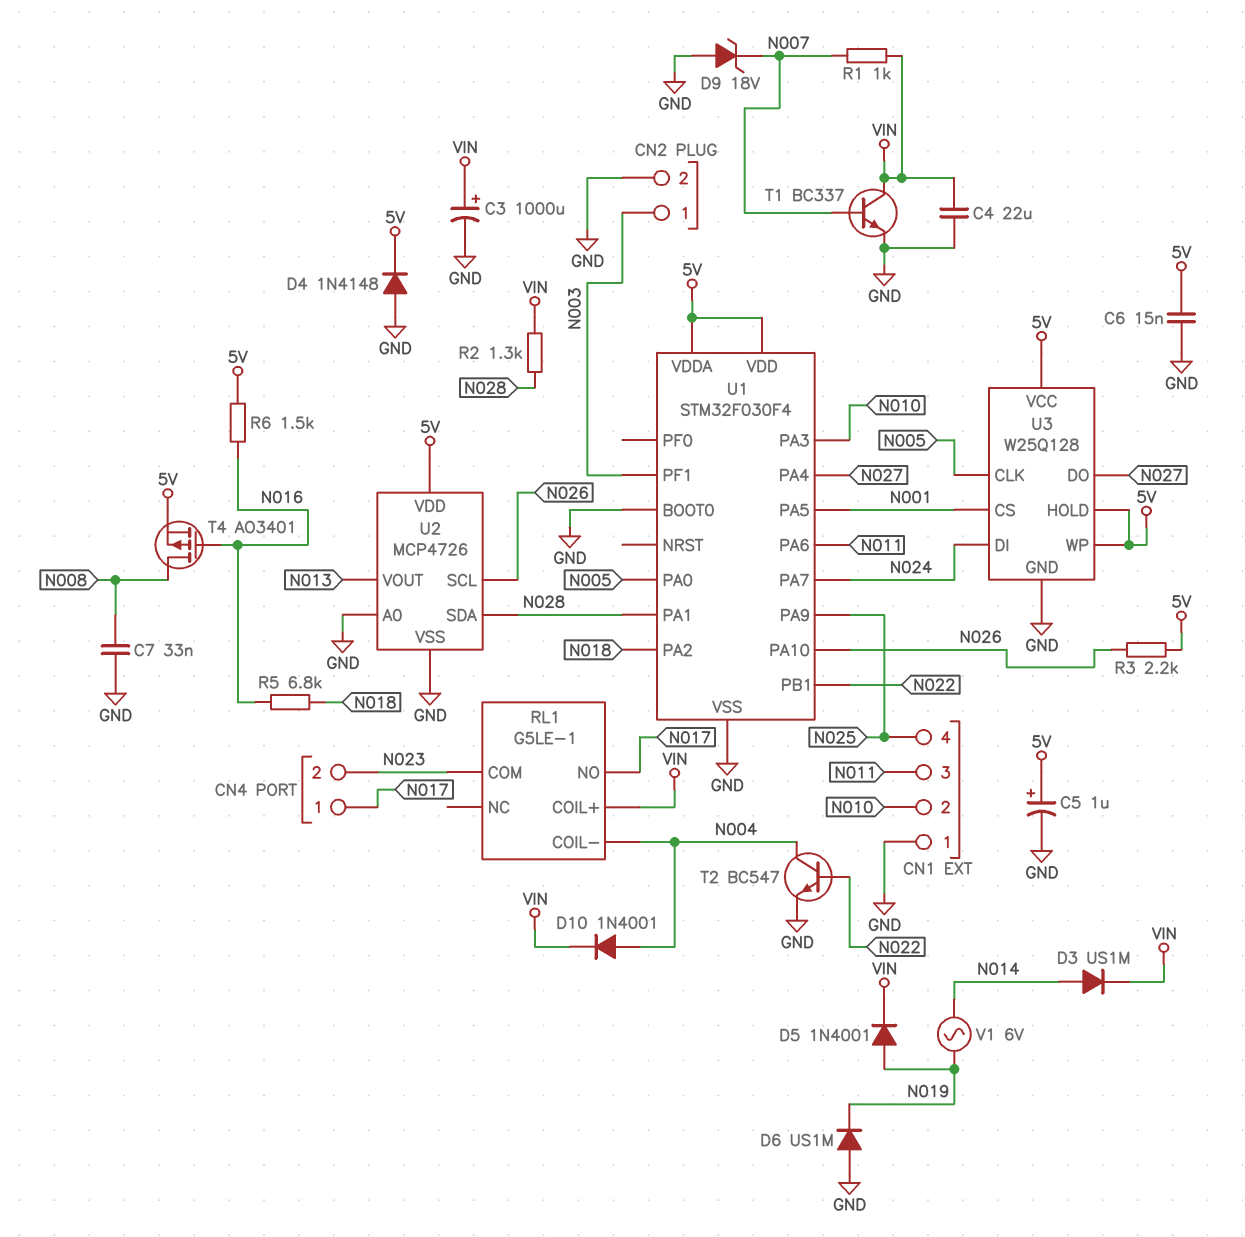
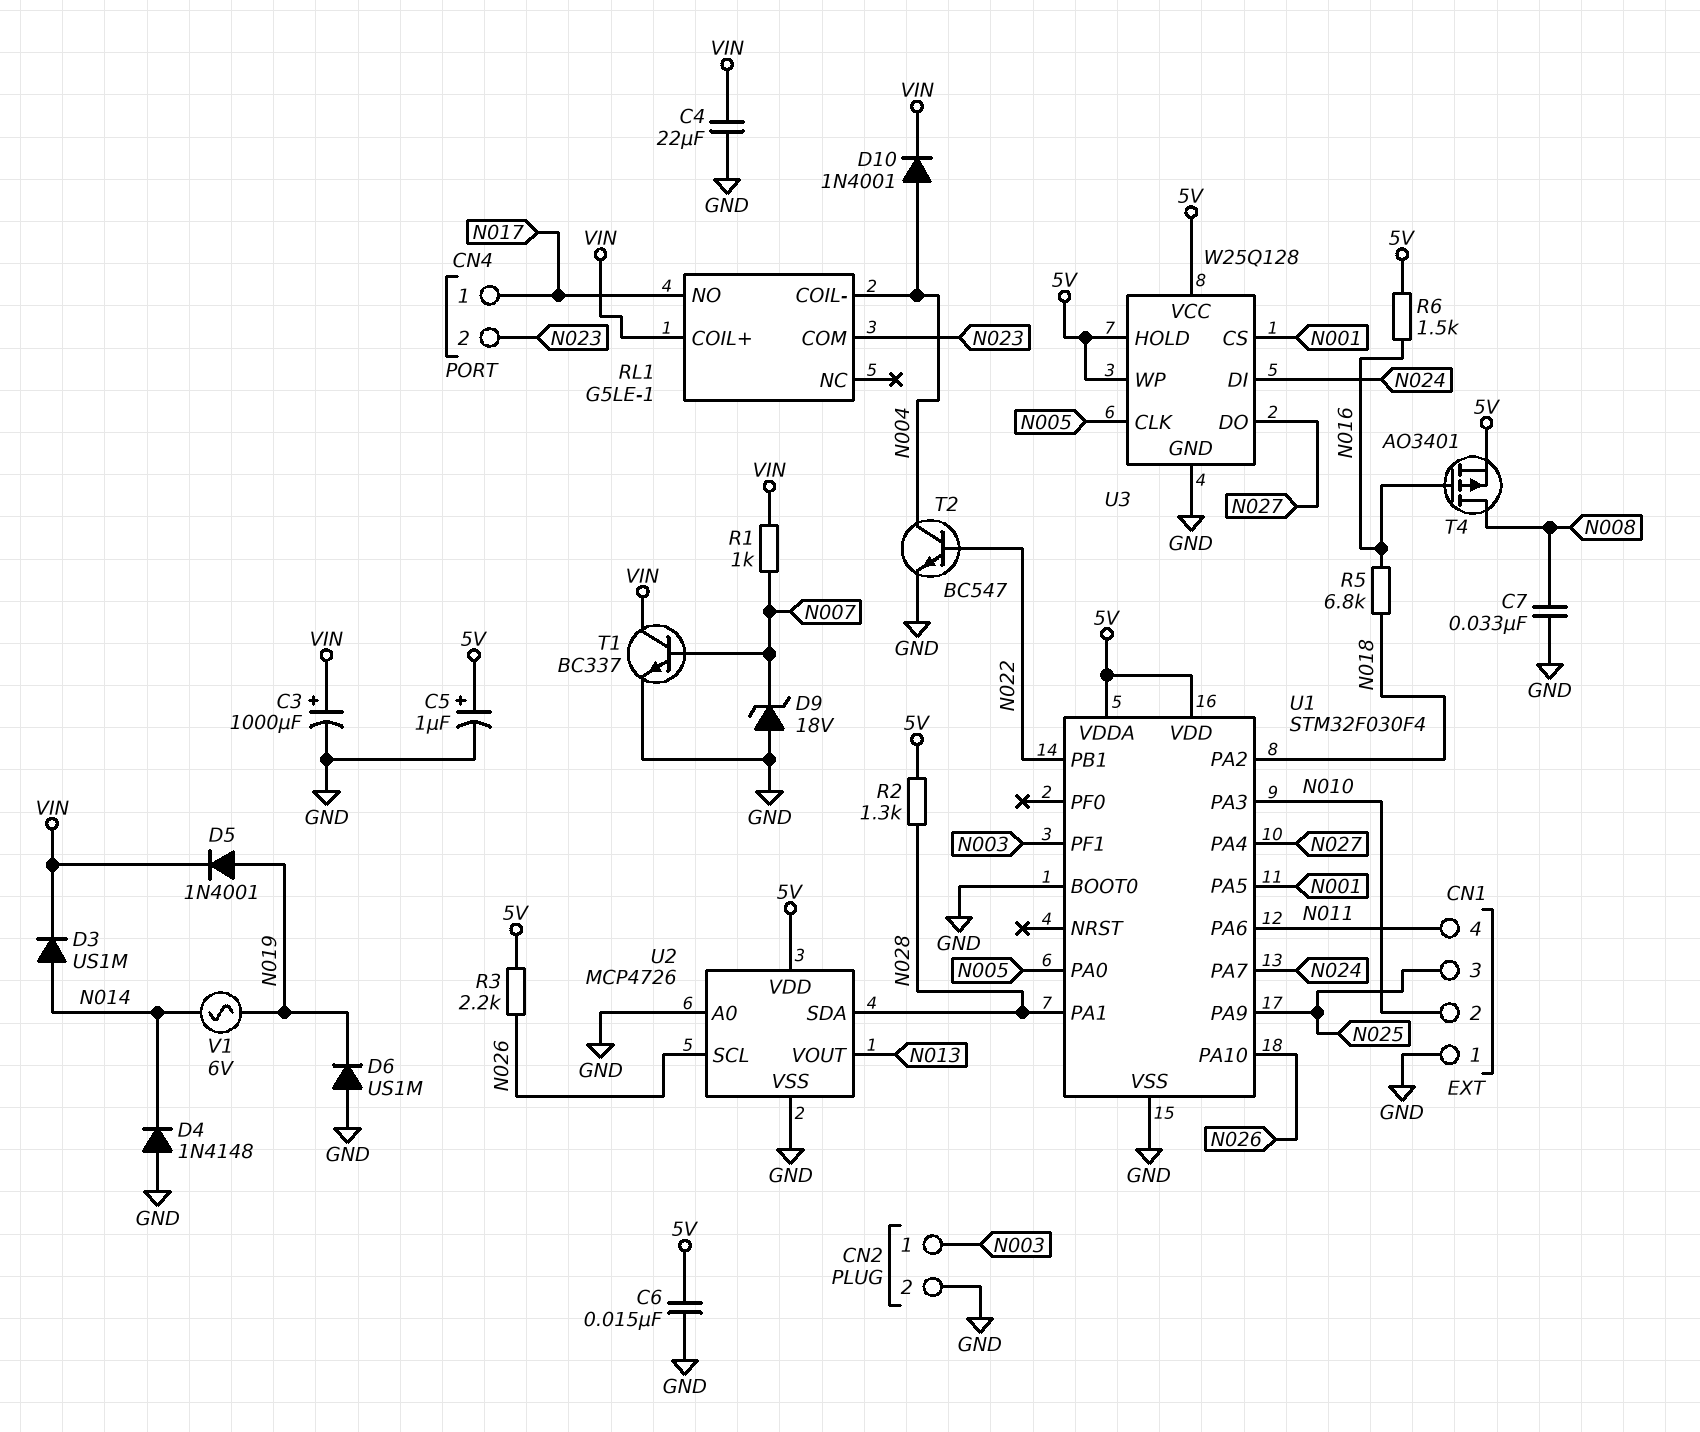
CN1 pin 3: N011 -> N025
CN1 pin 4: N025 -> N011
D4: diode 1N4148 (A GND, K 5V) -> diode 1N4148 (A GND, K N014)
R2: 1.3k (N028, VIN) -> 1.3k (5V, N028)

